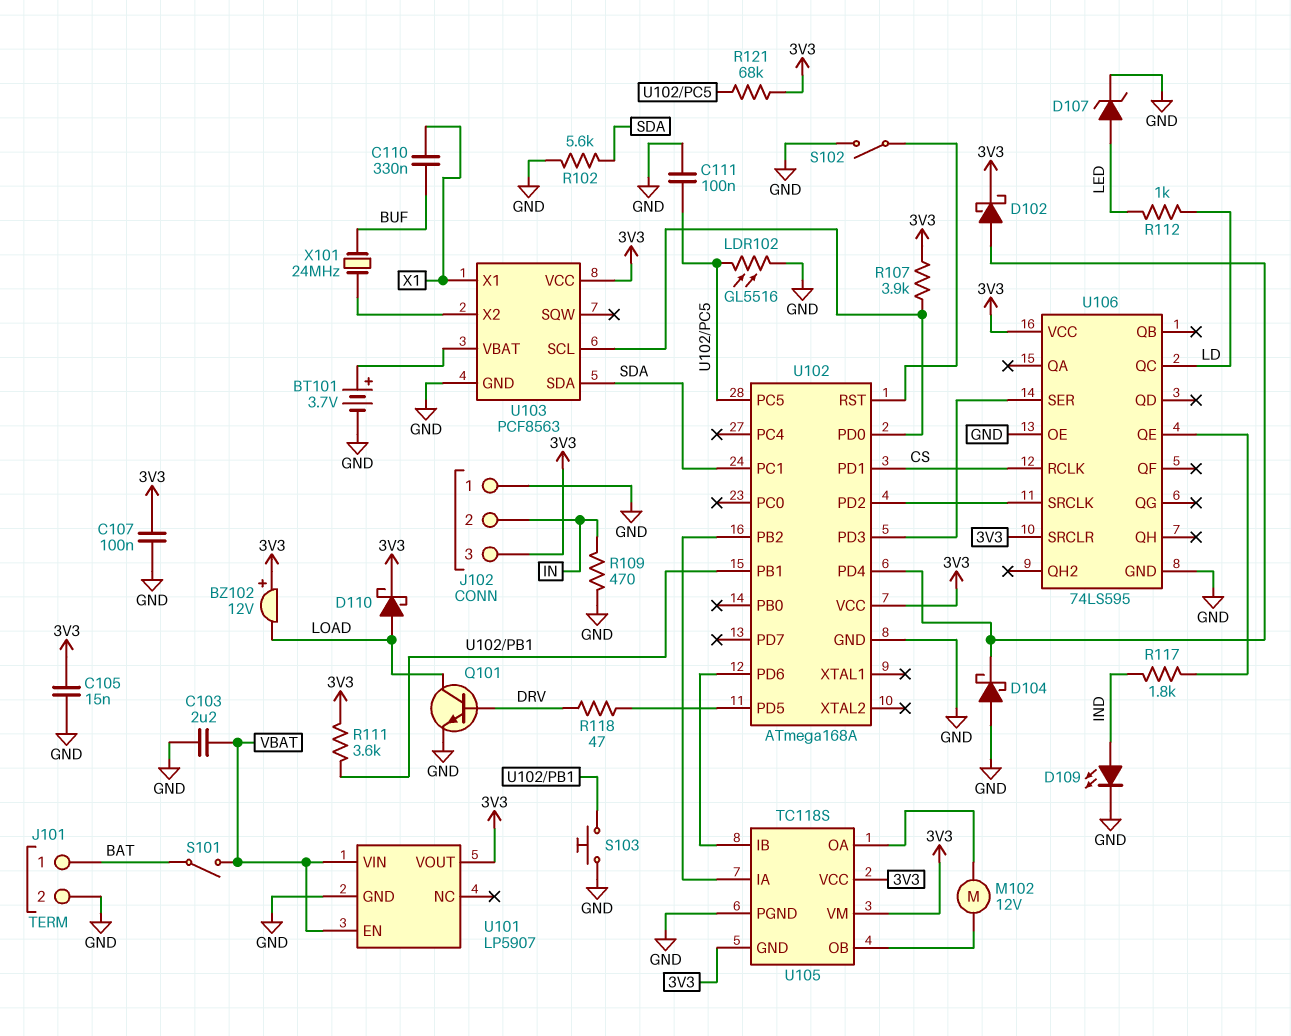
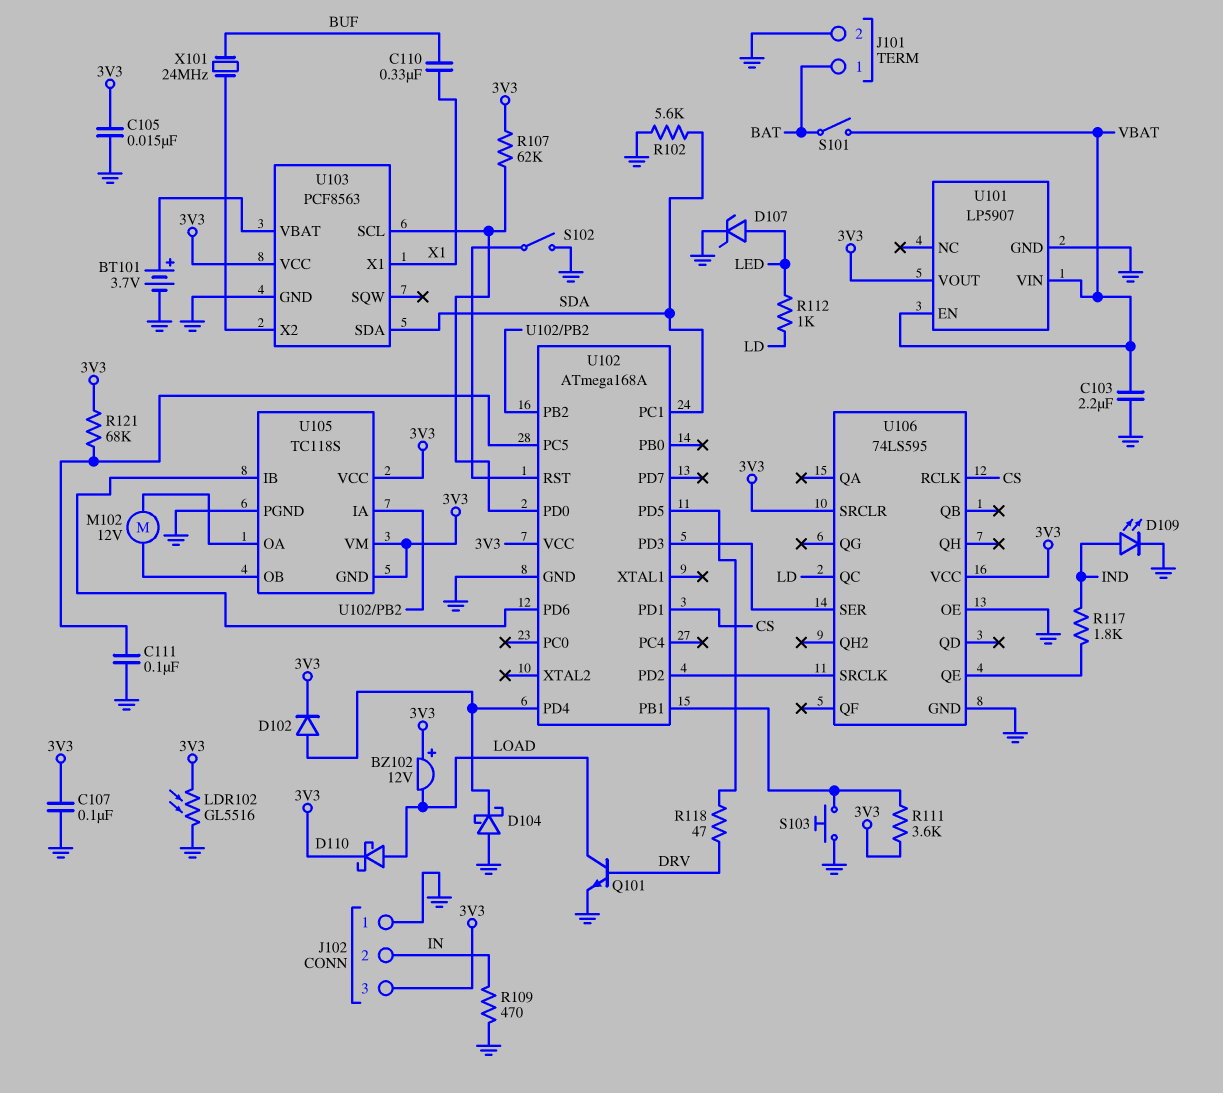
D102: schottky (A U102/PD4, K 3V3) -> diode (A U102/PD4, K 3V3)
LDR102: GL5516 (GND, U102/PC5) -> GL5516 (3V3, GND)
R107: 3.9k (3V3, U102/PD0) -> 62k (3V3, U102/PD0)

